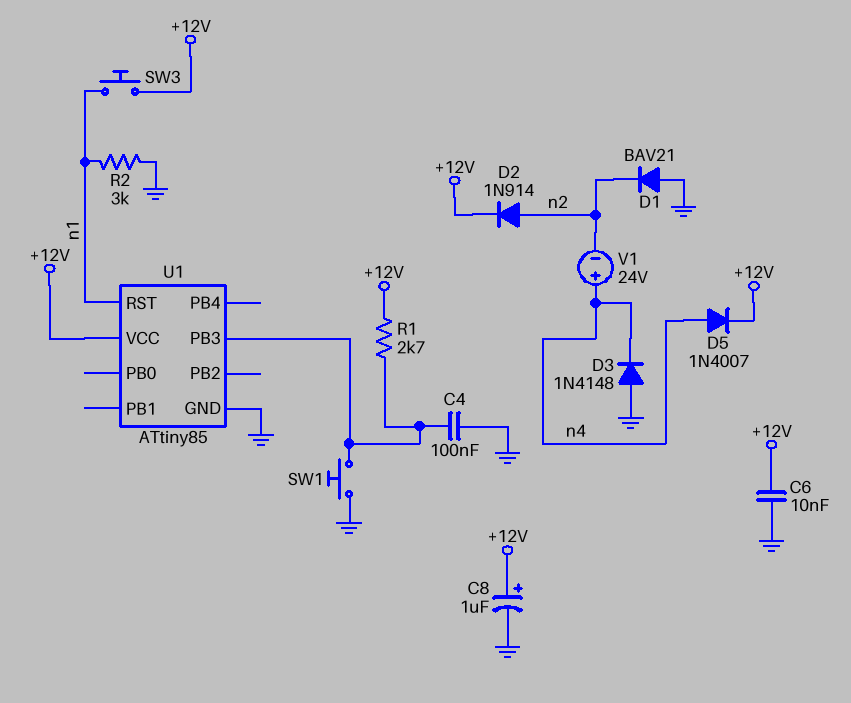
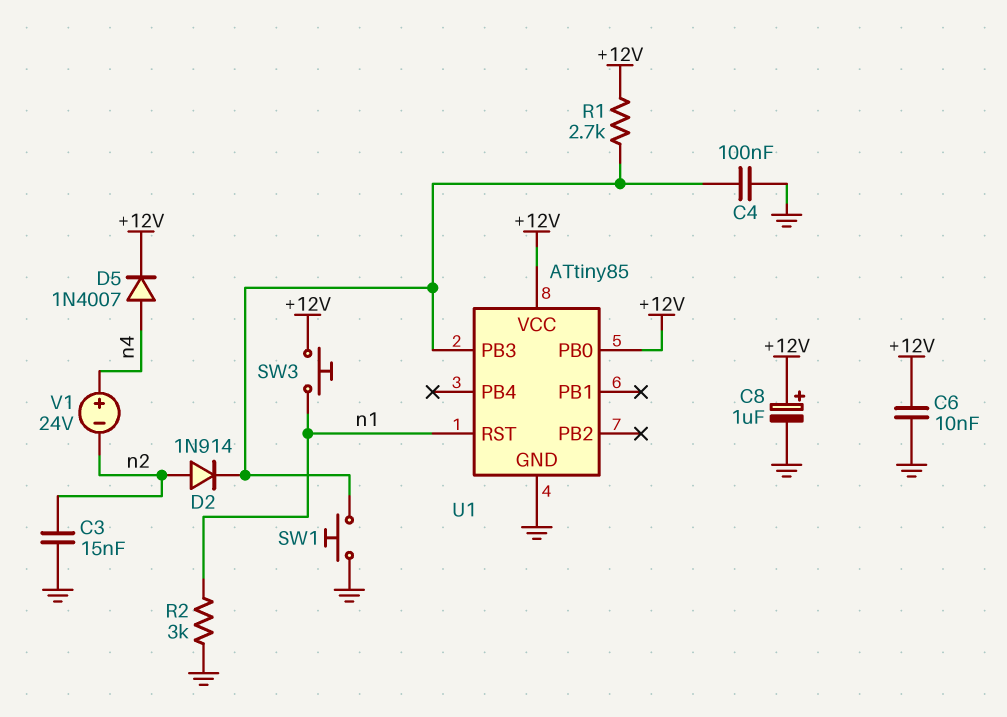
C3: none -> 15nF (GND, n2)
D1: diode BAV21 (A GND, K n2) -> none
D2: diode 1N914 (A n2, K +12V) -> diode 1N914 (A n2, K U1/PB3)
D3: diode 1N4148 (A GND, K n4) -> none
U1 pin PB0: none -> +12V

